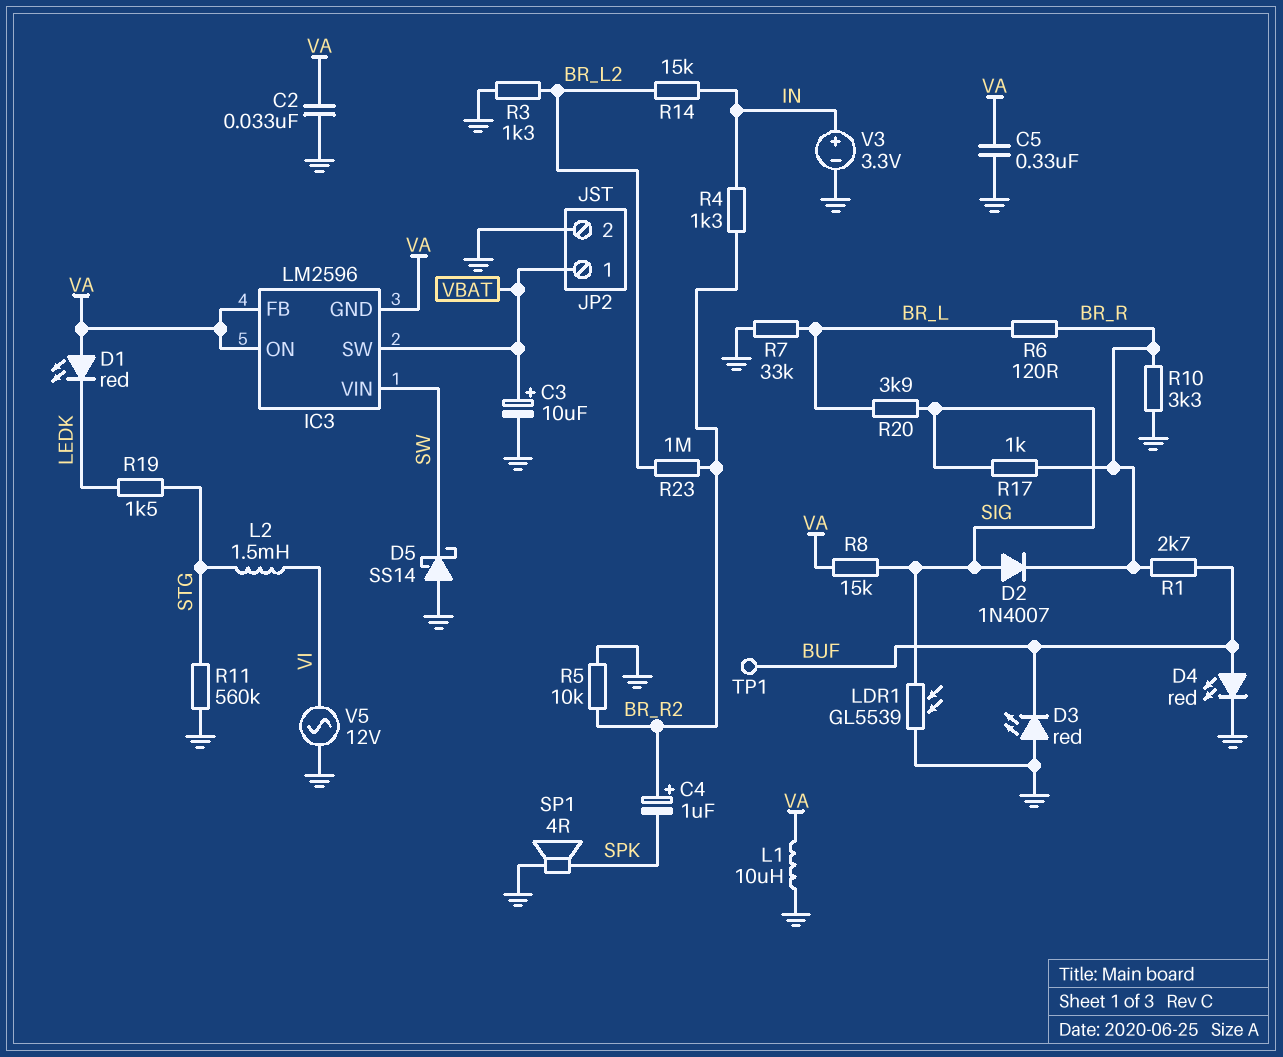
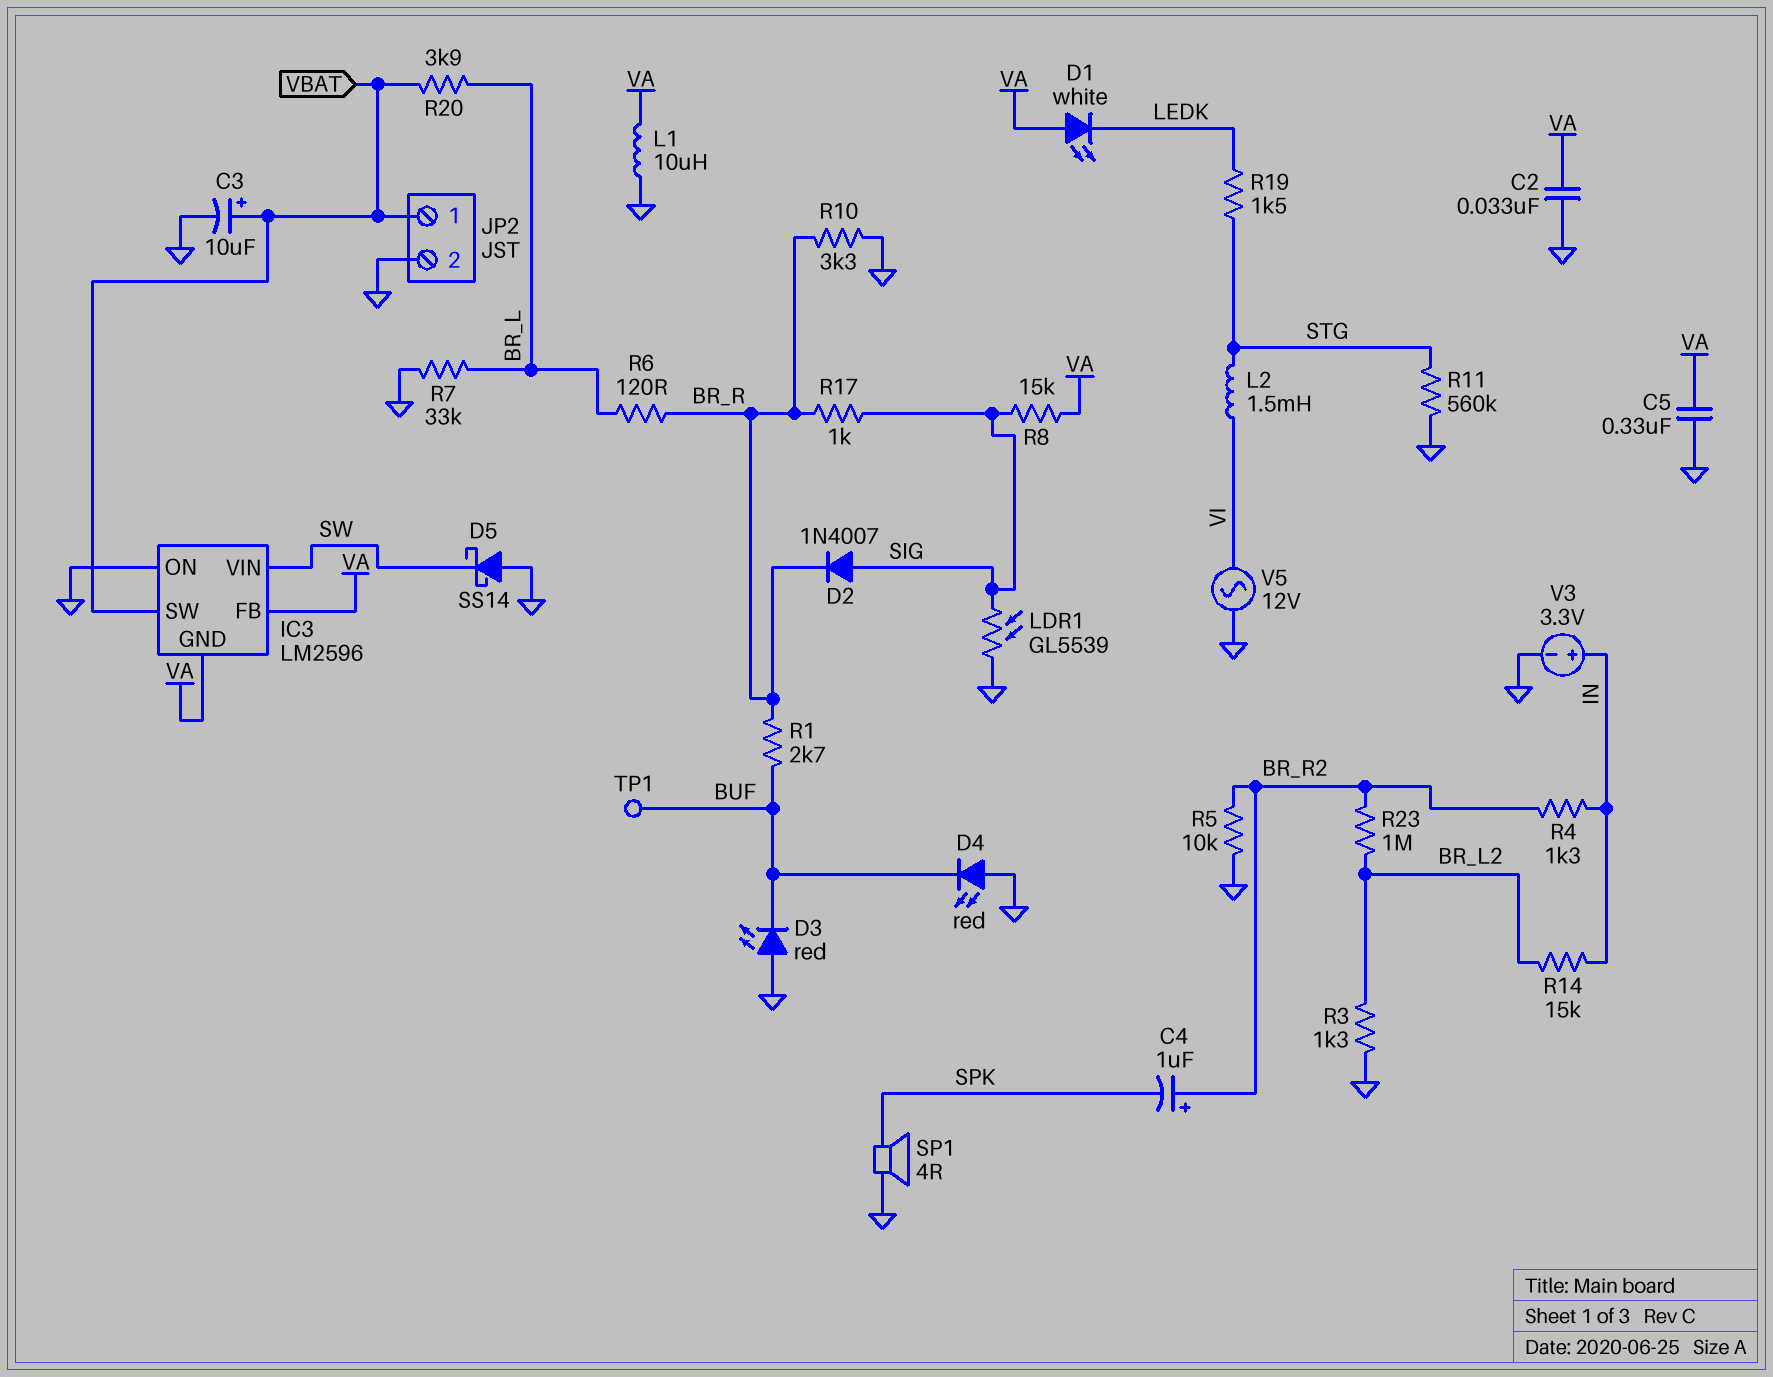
D1: LED red (A VA, K LEDK) -> LED white (A VA, K LEDK)
D4: LED red (A BUF, K GND) -> LED red (A GND, K BUF)
IC3 pin ON: VA -> GND
R20: 3.9k (BR_L, SIG) -> 3.9k (BR_L, VBAT)

